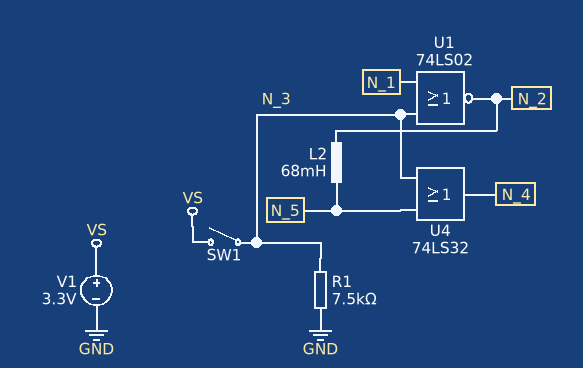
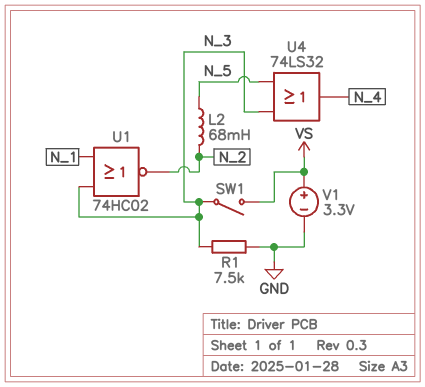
U1: NOR 74LS02 (in N_1, in N_3, out N_2) -> NOR 74HC02 (in N_1, in N_3, out N_2)

